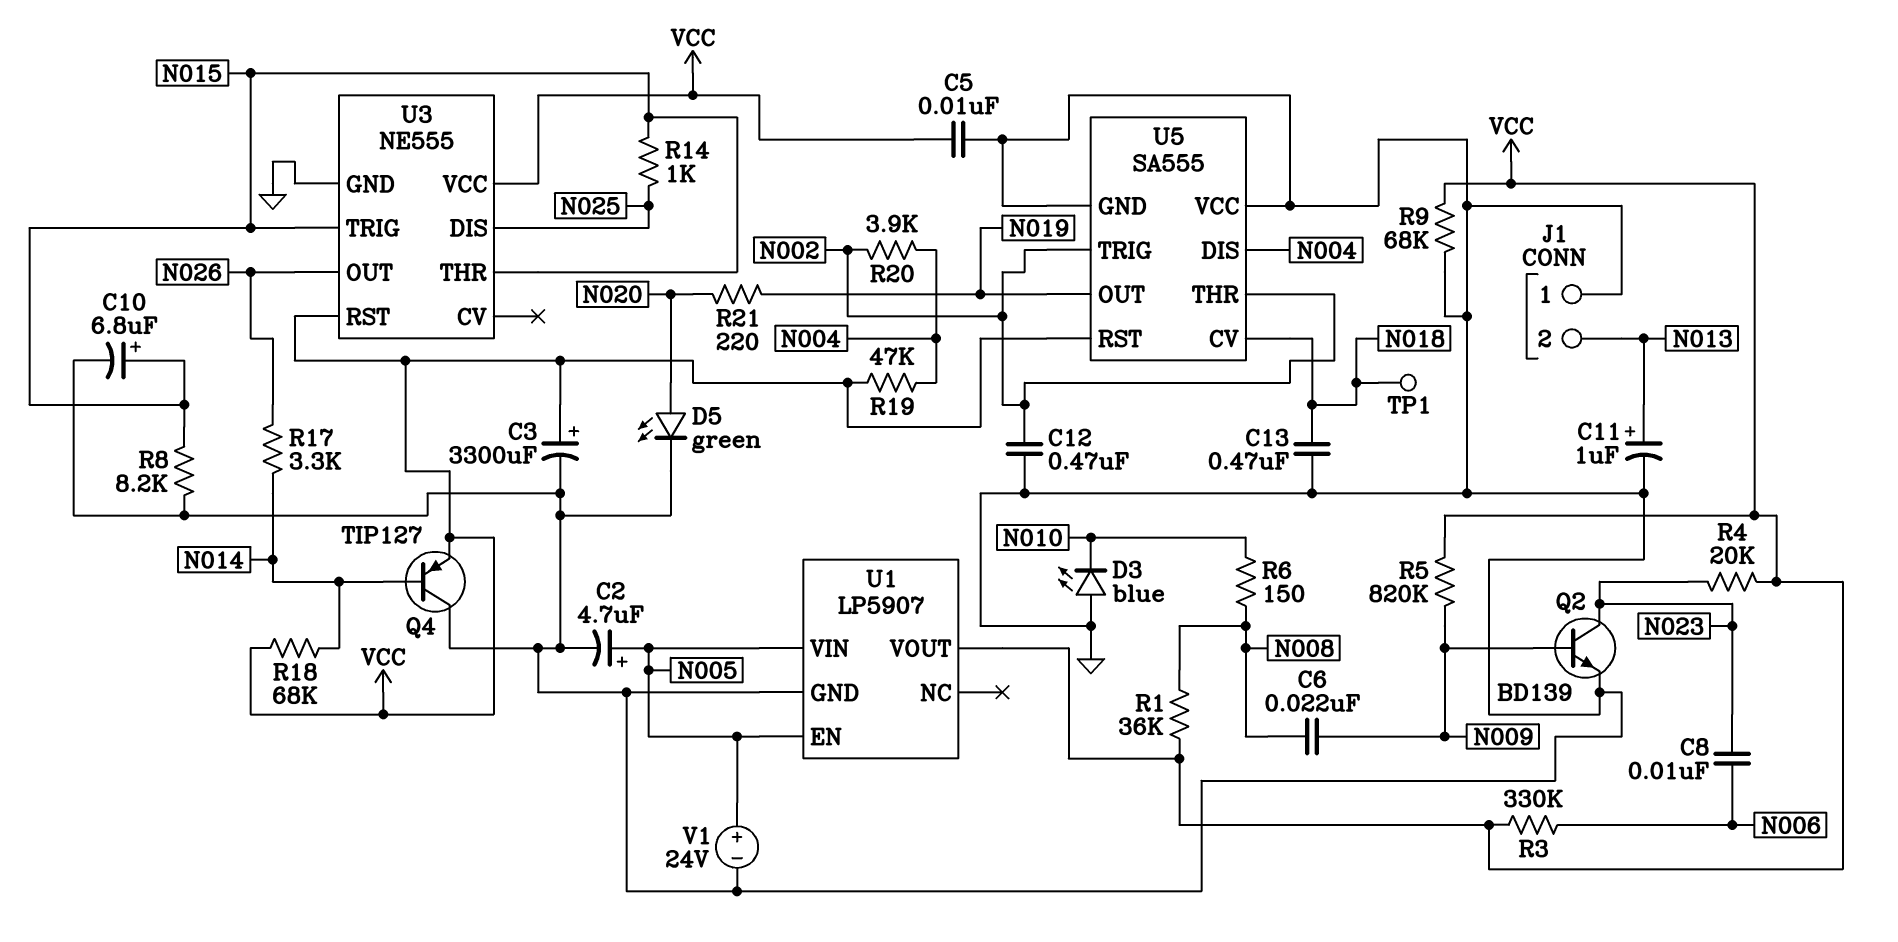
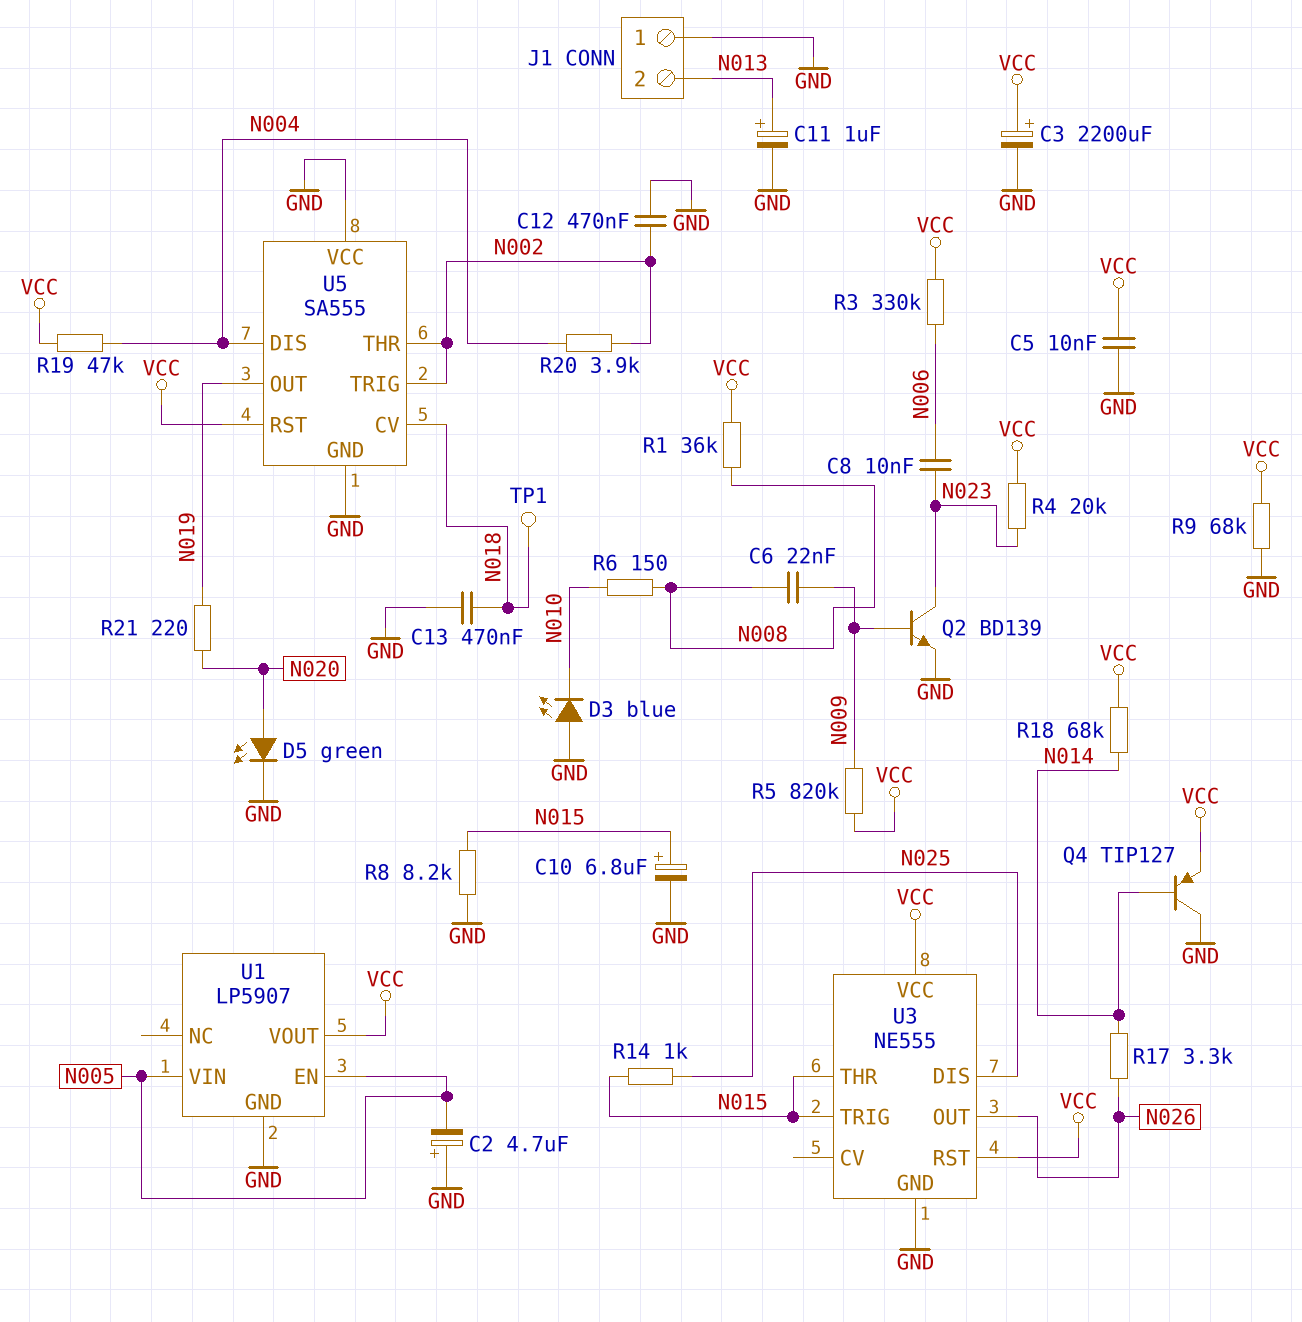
C2: 4.7uF (plus N005, minus GND) -> 4.7uF (plus GND, minus N005)
C3: 3300uF (plus VCC, minus GND) -> 2200uF (plus VCC, minus GND)
V1: 24V (plus N005, minus GND) -> none

